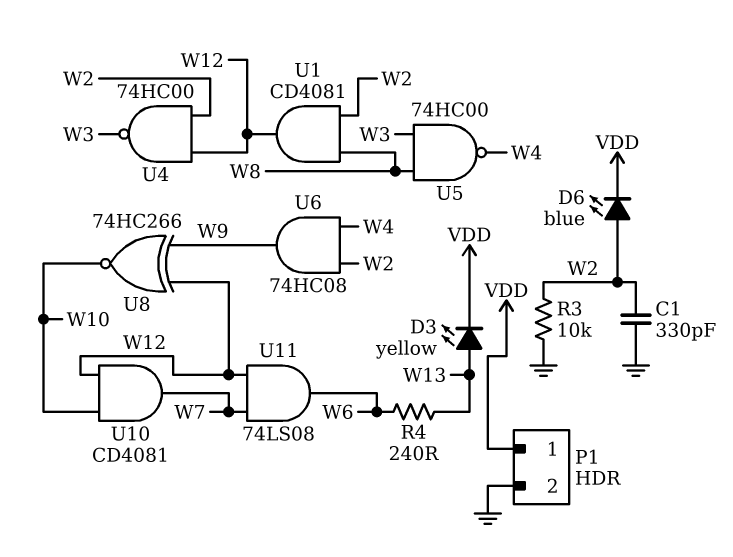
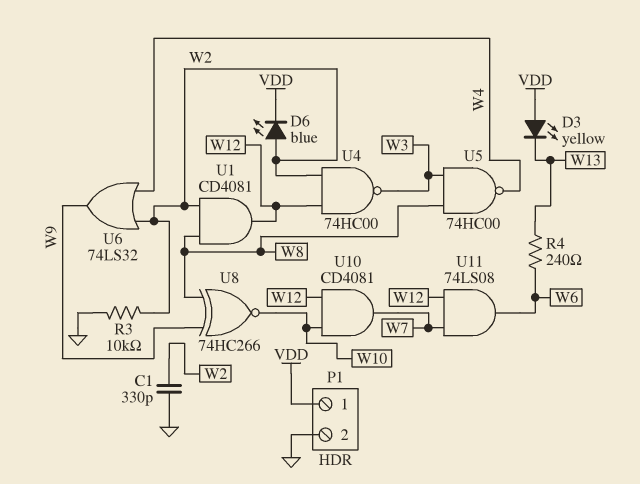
D3: LED yellow (A W13, K VDD) -> LED yellow (A VDD, K W13)
U6: AND 74HC08 (in W2, in W4, out W9) -> OR 74LS32 (in W2, in W4, out W9)
U8: XNOR 74HC266 (in W9, in W12, out W10) -> XNOR 74HC266 (in W8, in W9, out W10)

